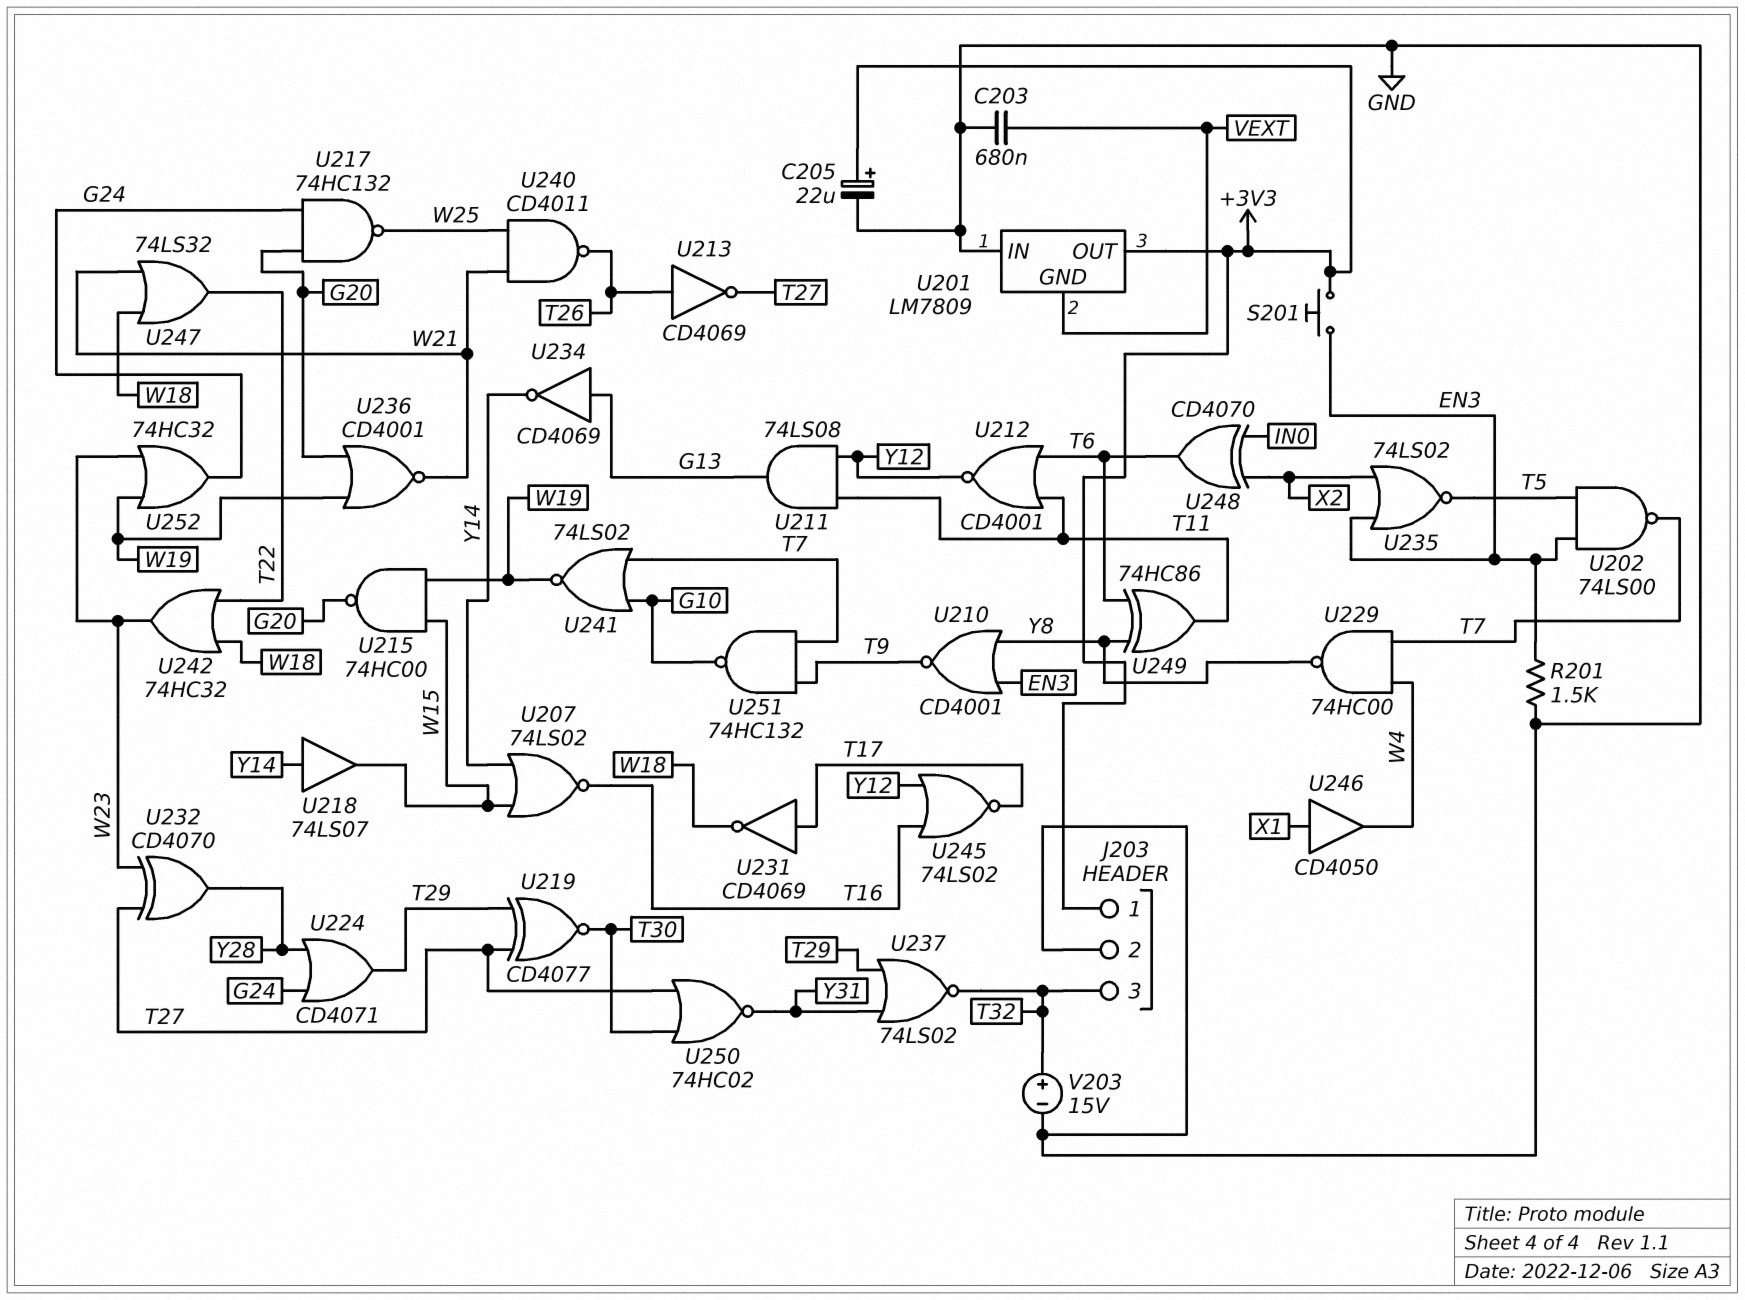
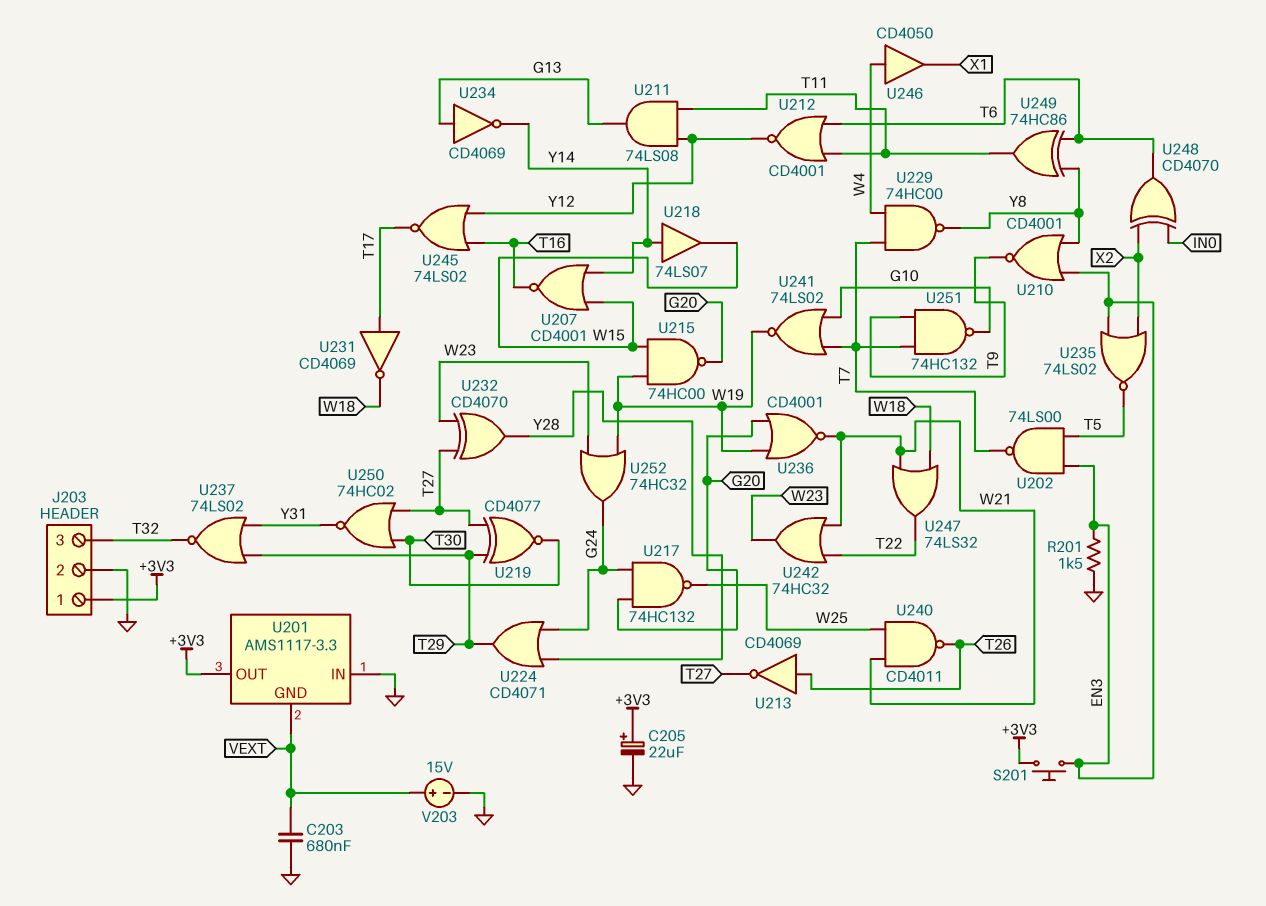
U201: LM7809 -> AMS1117-3.3
U207: NOR 74LS02 (in W15, in Y14, out T16) -> NOR CD4001 (in W15, in Y14, out T16)
U242: OR 74HC32 (in T22, in W18, out W23) -> OR 74HC32 (in T22, in W21, out W23)
U246: buffer CD4050 (in X1, out W4) -> buffer CD4050 (in W4, out X1)
V203: 15V (plus T32, minus GND) -> 15V (plus VEXT, minus GND)

